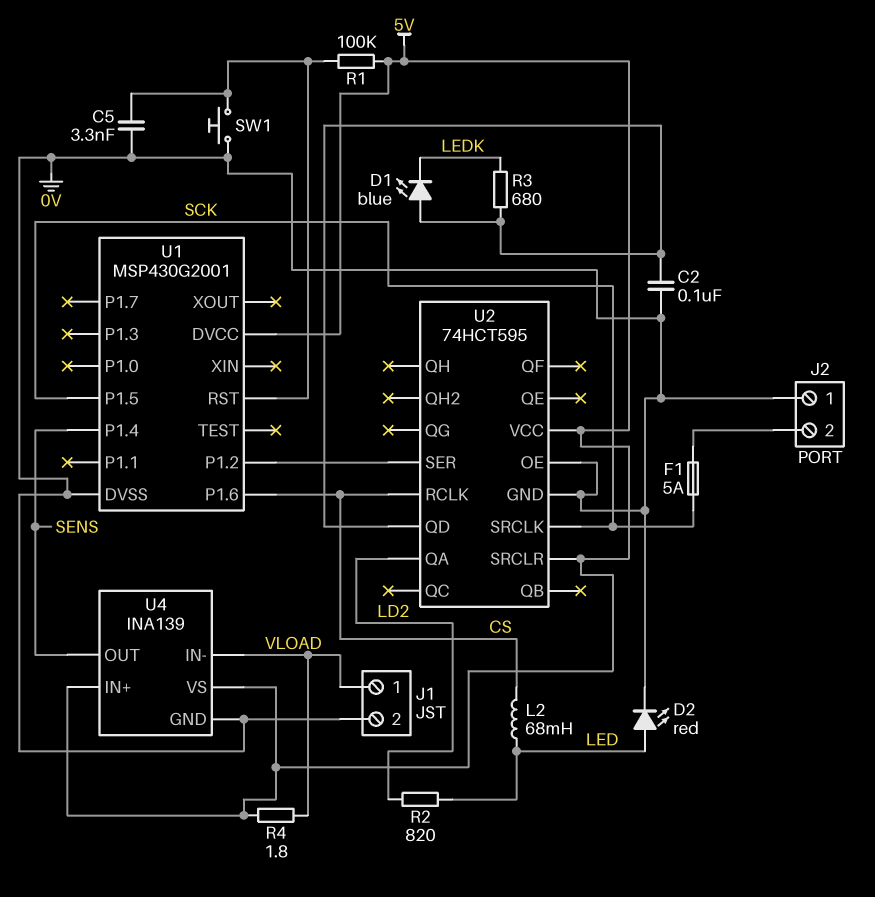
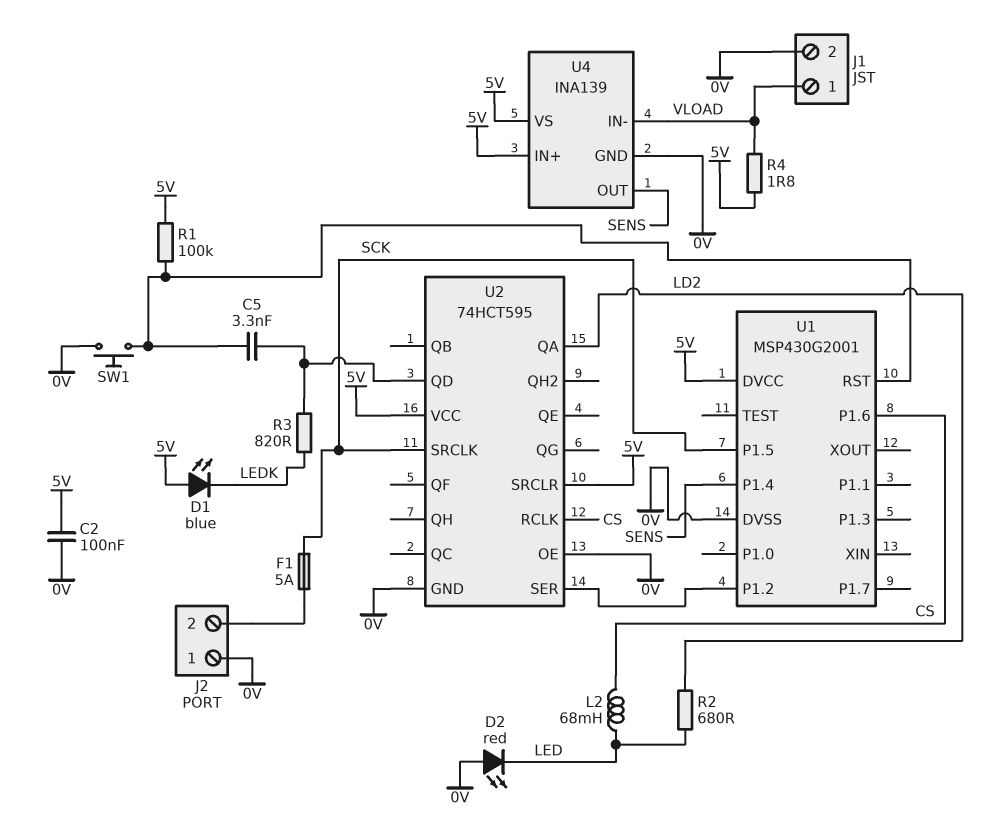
C2: 100nF (0V, U2/QD) -> 100nF (0V, 5V)
C5: 3.3nF (0V, U1/RST) -> 3.3nF (U1/RST, U2/QD)
D1: LED blue (A U2/QD, K LEDK) -> LED blue (A 5V, K LEDK)
D2: LED red (A LED, K 0V) -> LED red (A 0V, K LED)
R2: 820 (LD2, LED) -> 680 (LD2, LED)
R3: 680 (LEDK, U2/QD) -> 820 (LEDK, U2/QD)

